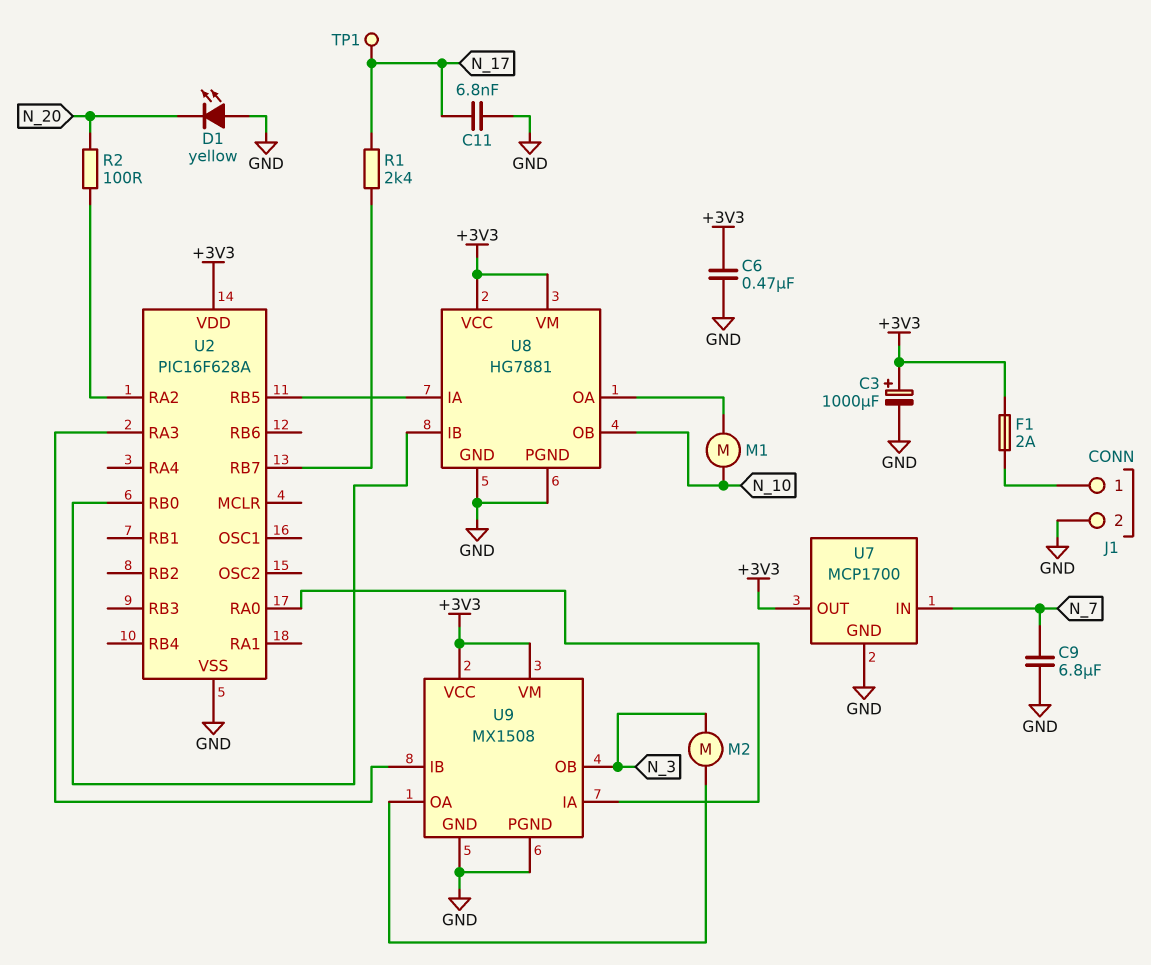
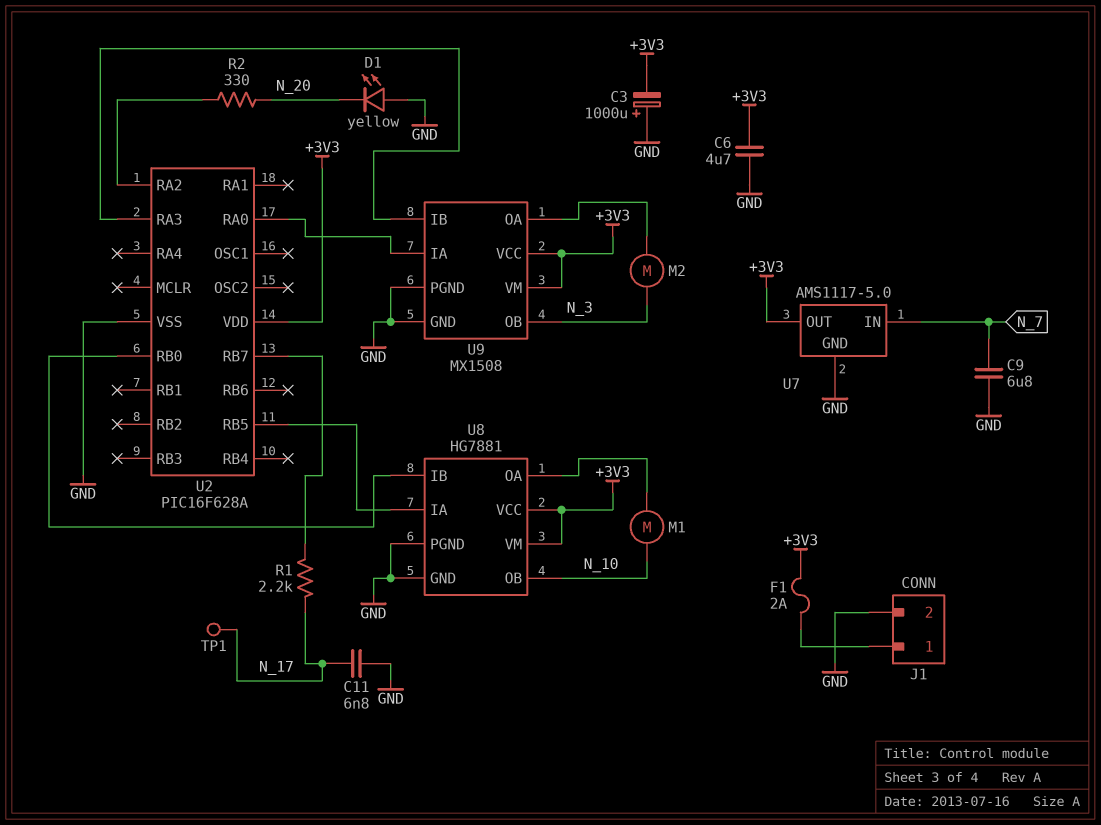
C3: 1000uF (plus +3V3, minus GND) -> 1000uF (plus GND, minus +3V3)
C6: 470nF (+3V3, GND) -> 4.7uF (+3V3, GND)
R1: 2.4k (N_17, U2/RB7) -> 2.2k (N_17, U2/RB7)
R2: 100 (N_20, U2/RA2) -> 330 (N_20, U2/RA2)
U7: MCP1700 -> AMS1117-5.0

